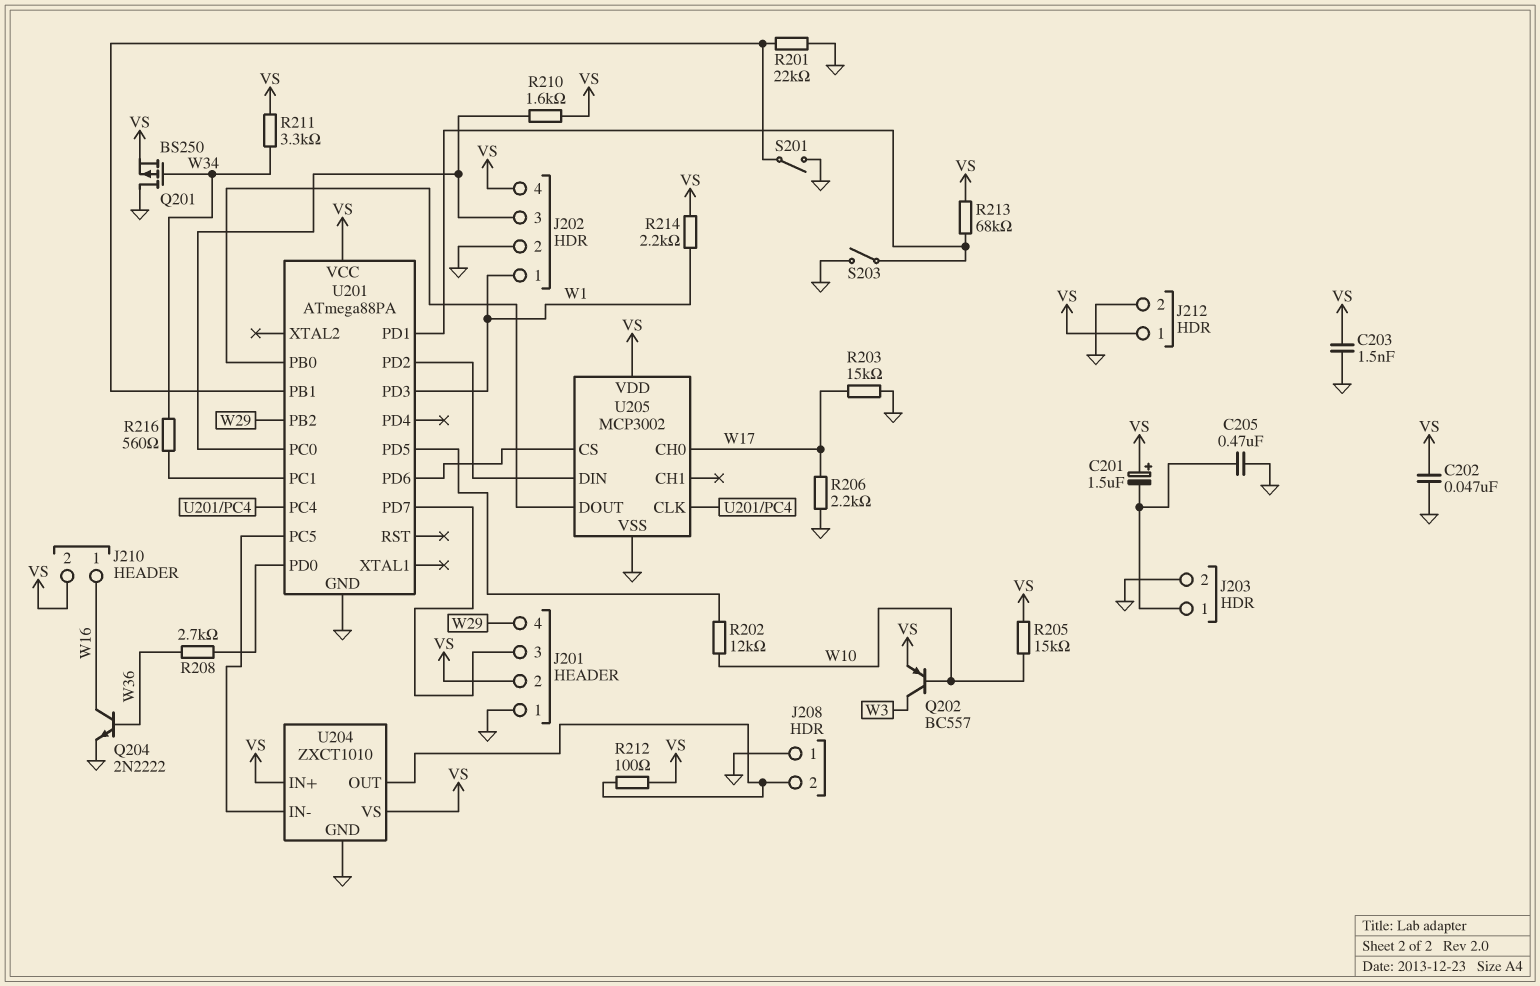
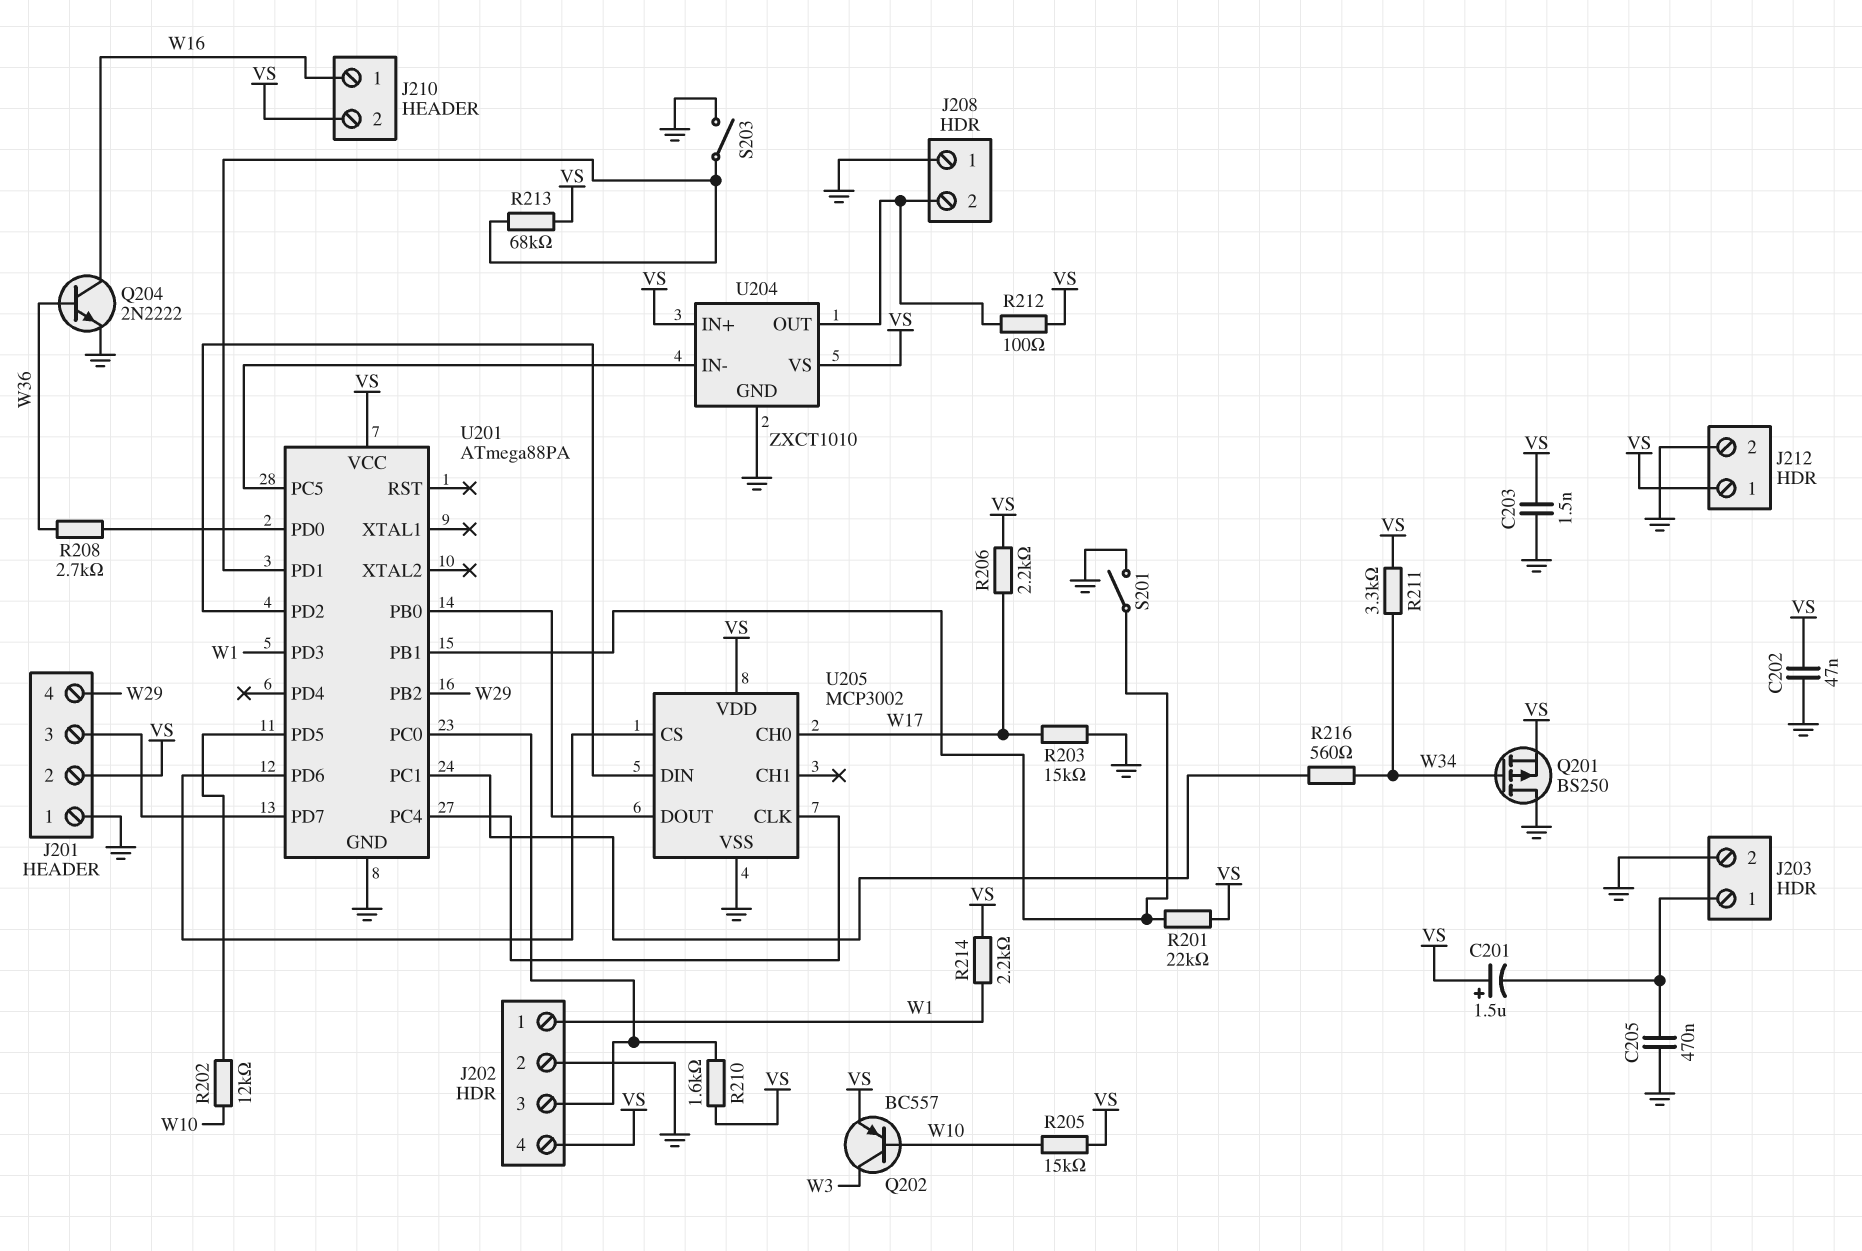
R201: 22k (GND, U201/PB1) -> 22k (U201/PB1, VS)
R206: 2.2k (GND, W17) -> 2.2k (VS, W17)

